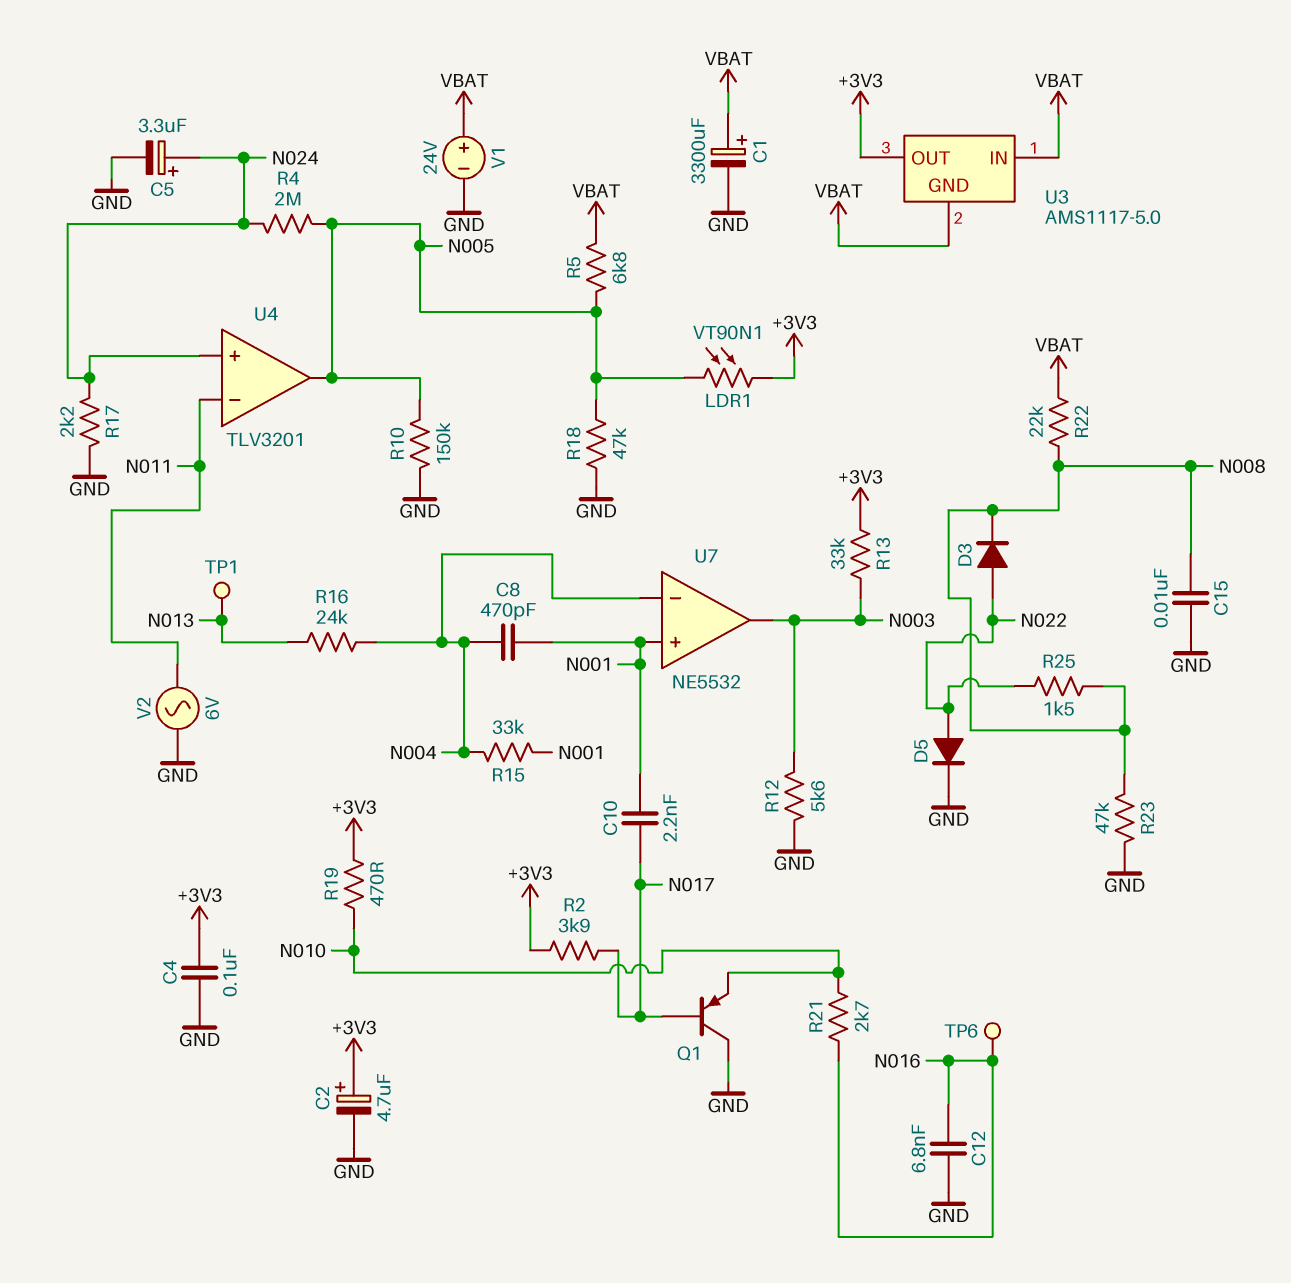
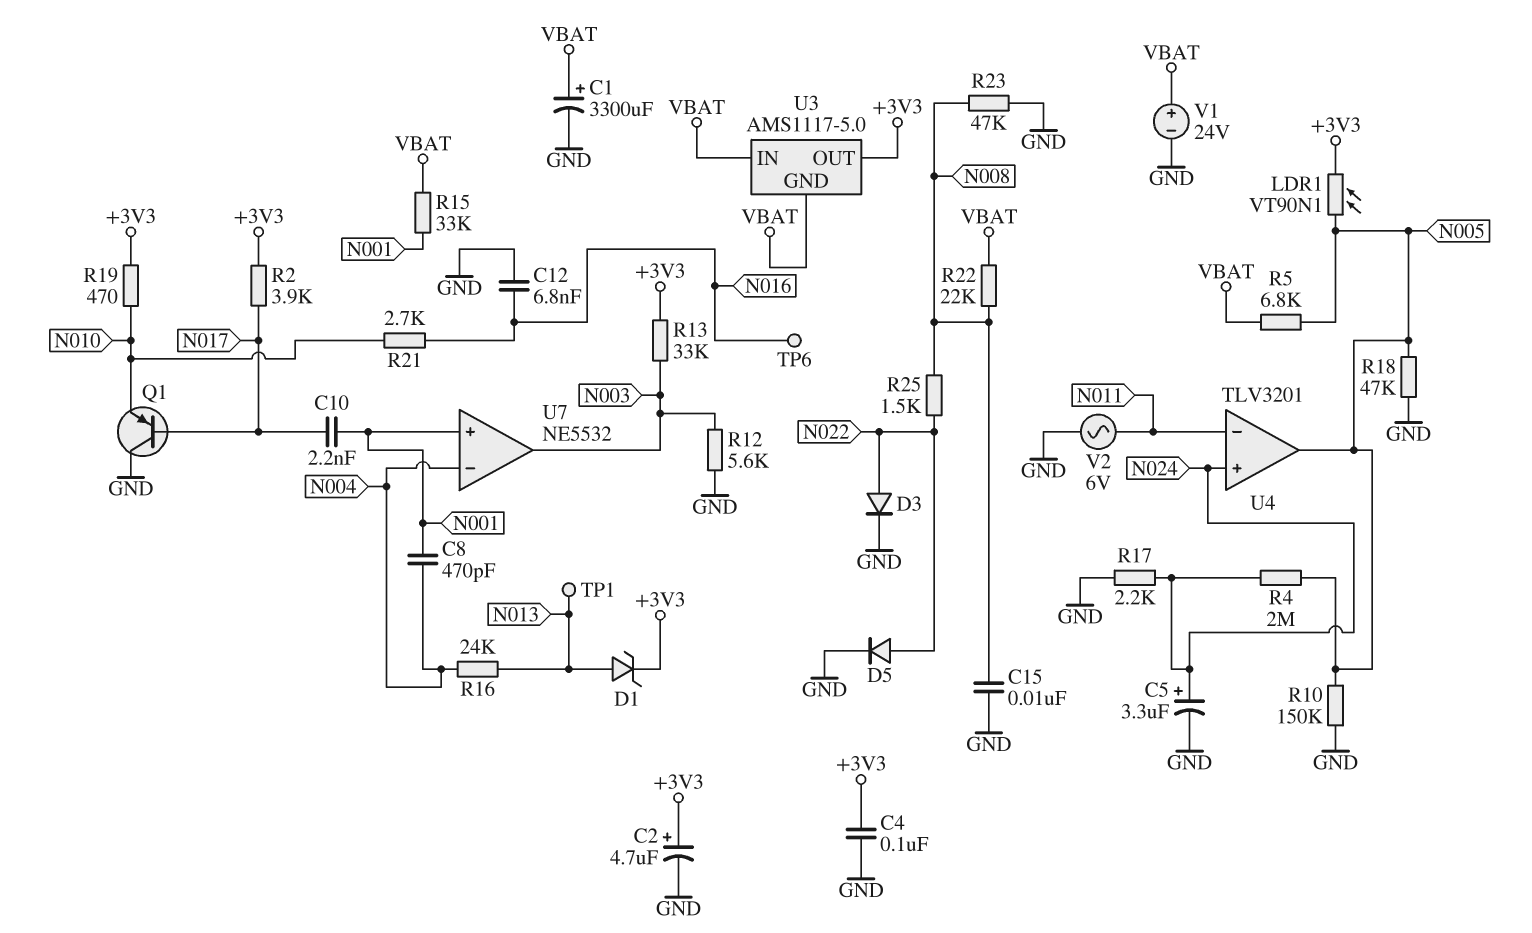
D1: none -> zener (A N013, K +3V3)
D3: diode (A N022, K N008) -> diode (A N022, K GND)
R15: 33k (N001, N004) -> 33k (N001, VBAT)

